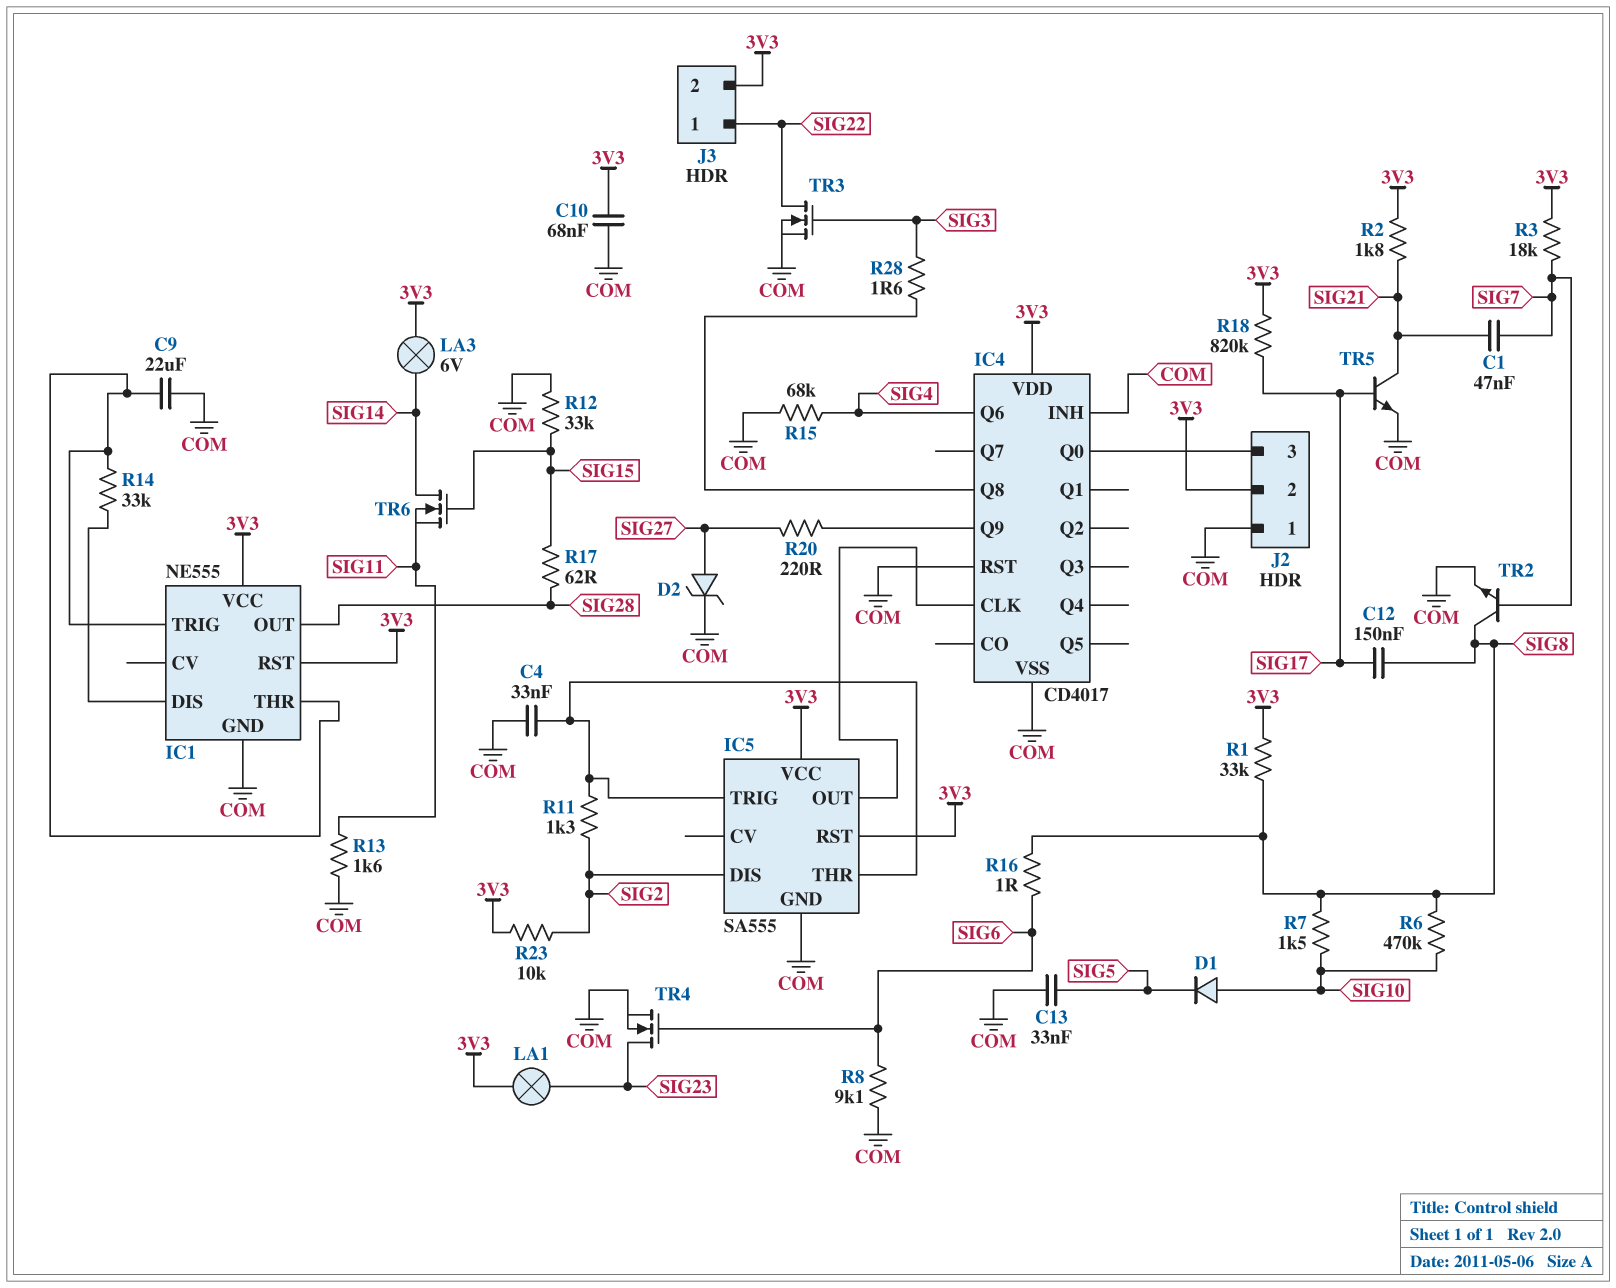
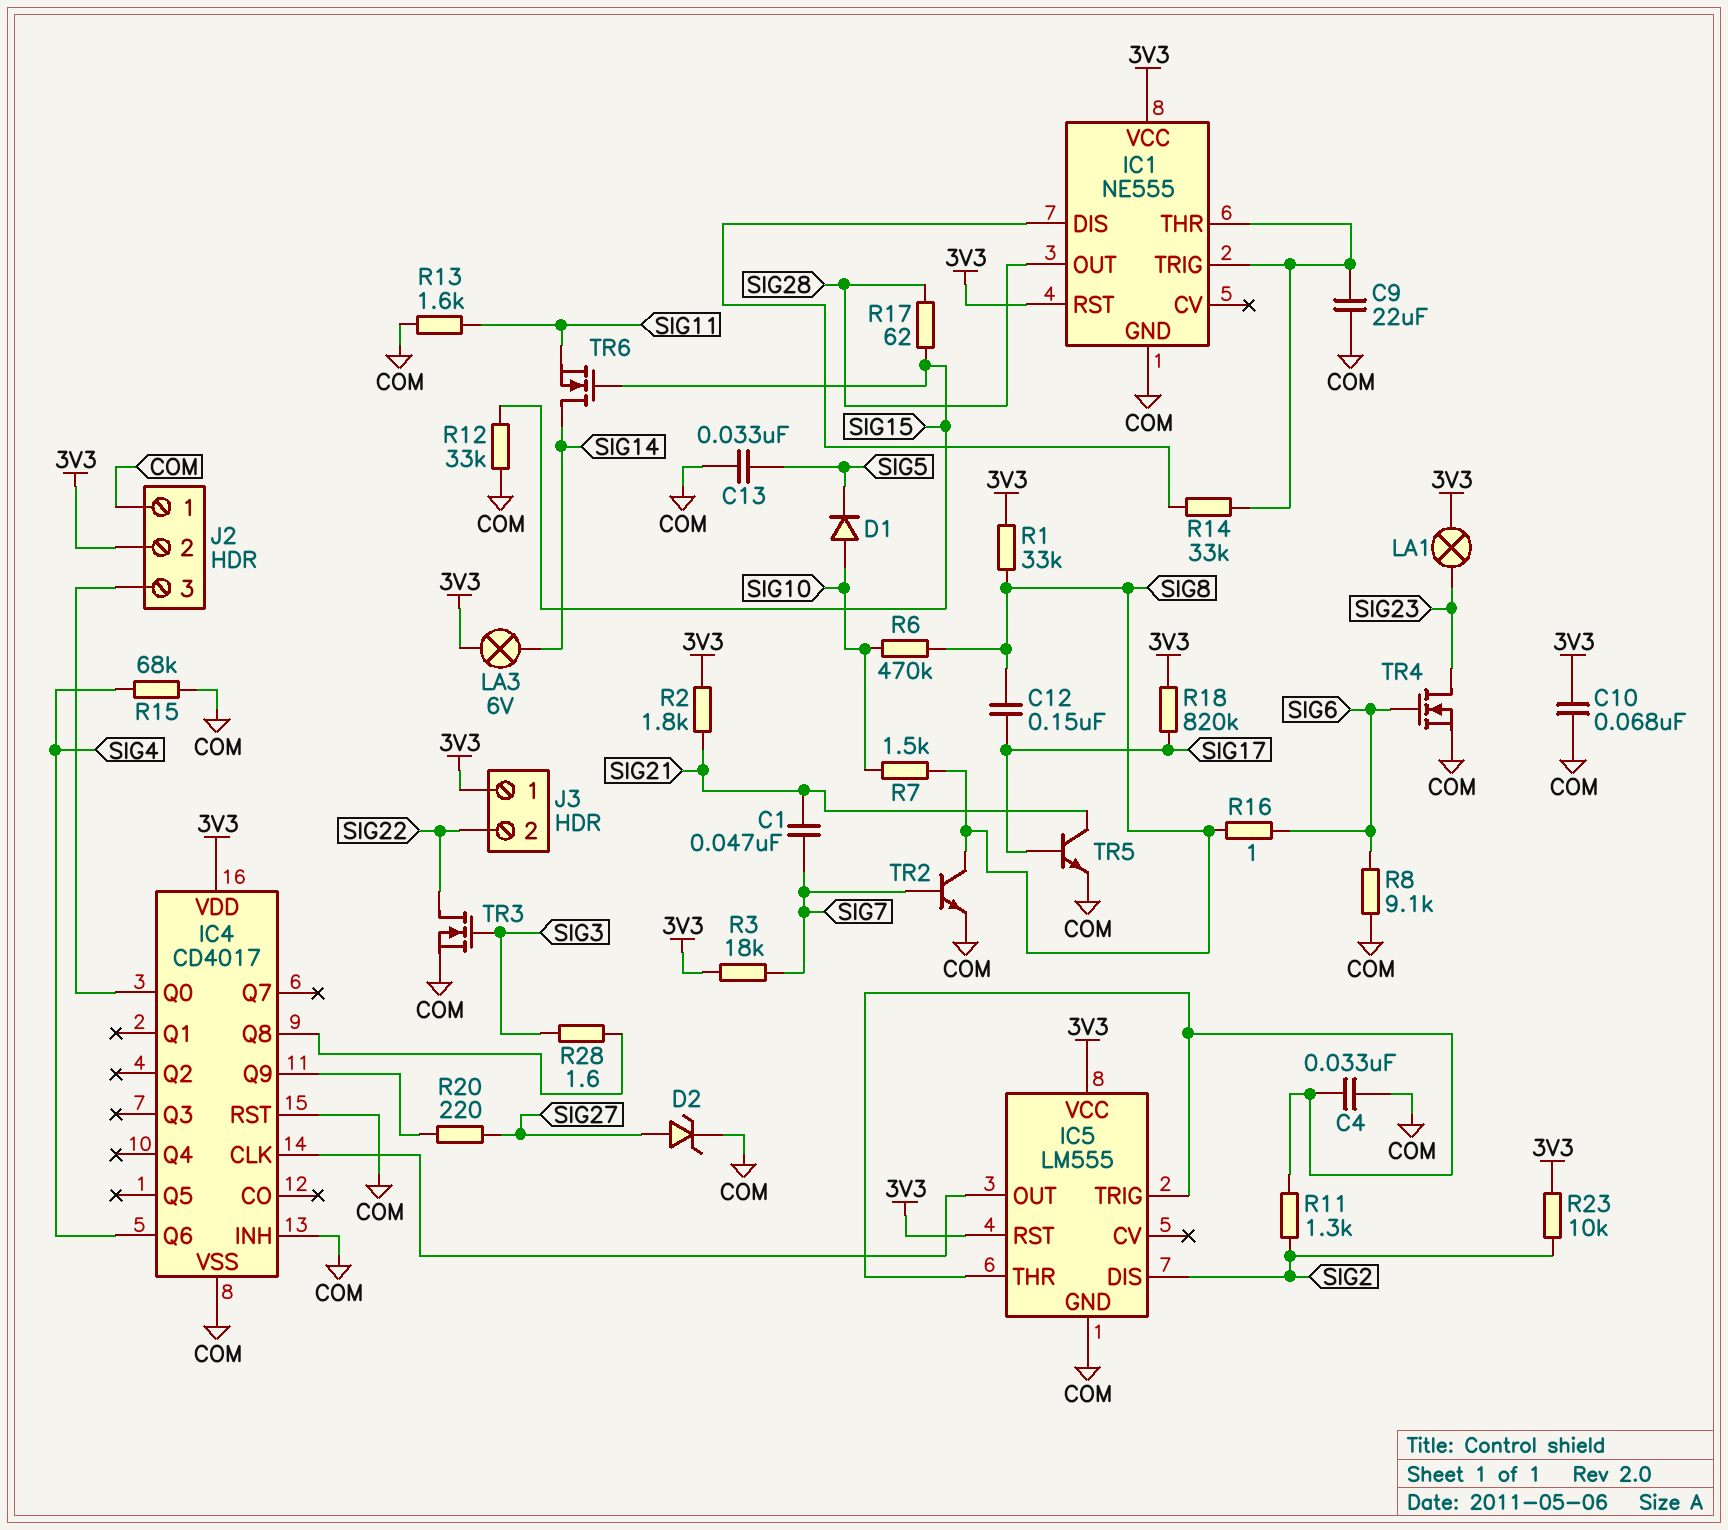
IC5: SA555 -> LM555
J3 pin 1: SIG22 -> 3V3
J3 pin 2: 3V3 -> SIG22

